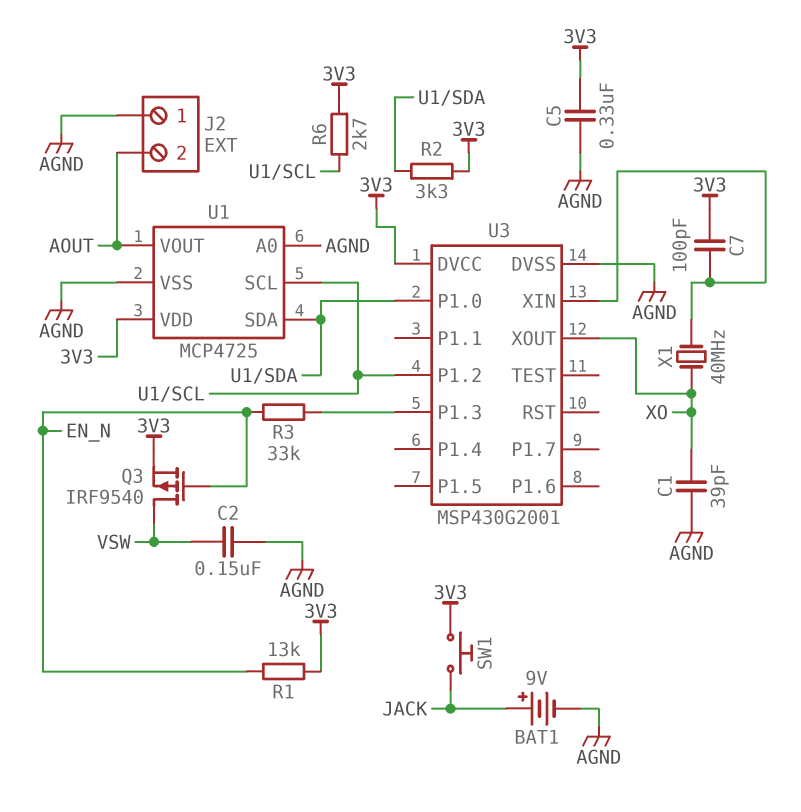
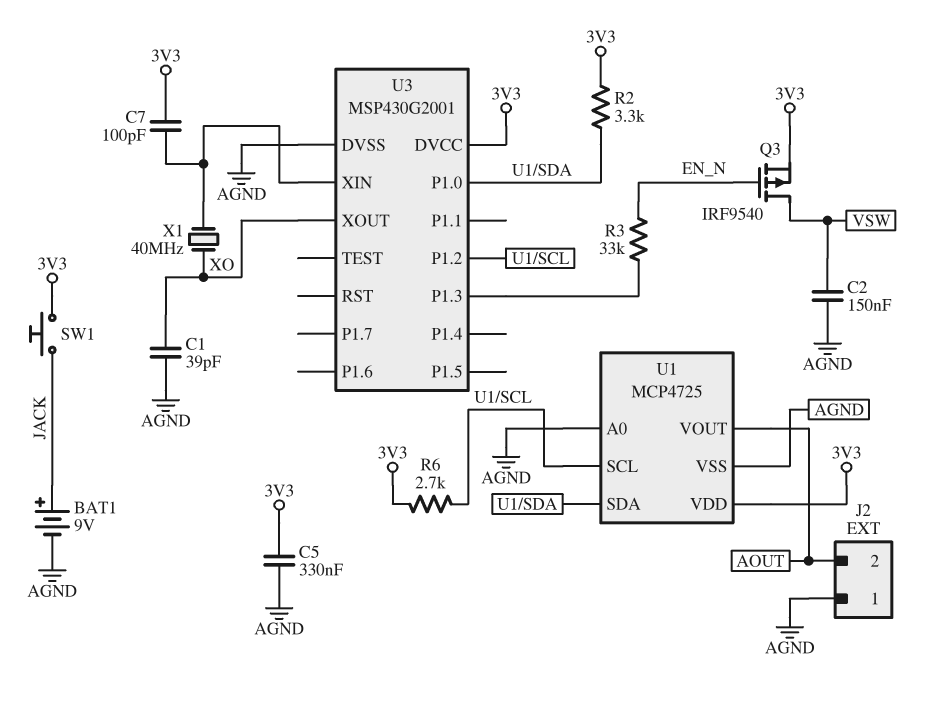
R1: 13k (3V3, EN_N) -> none

